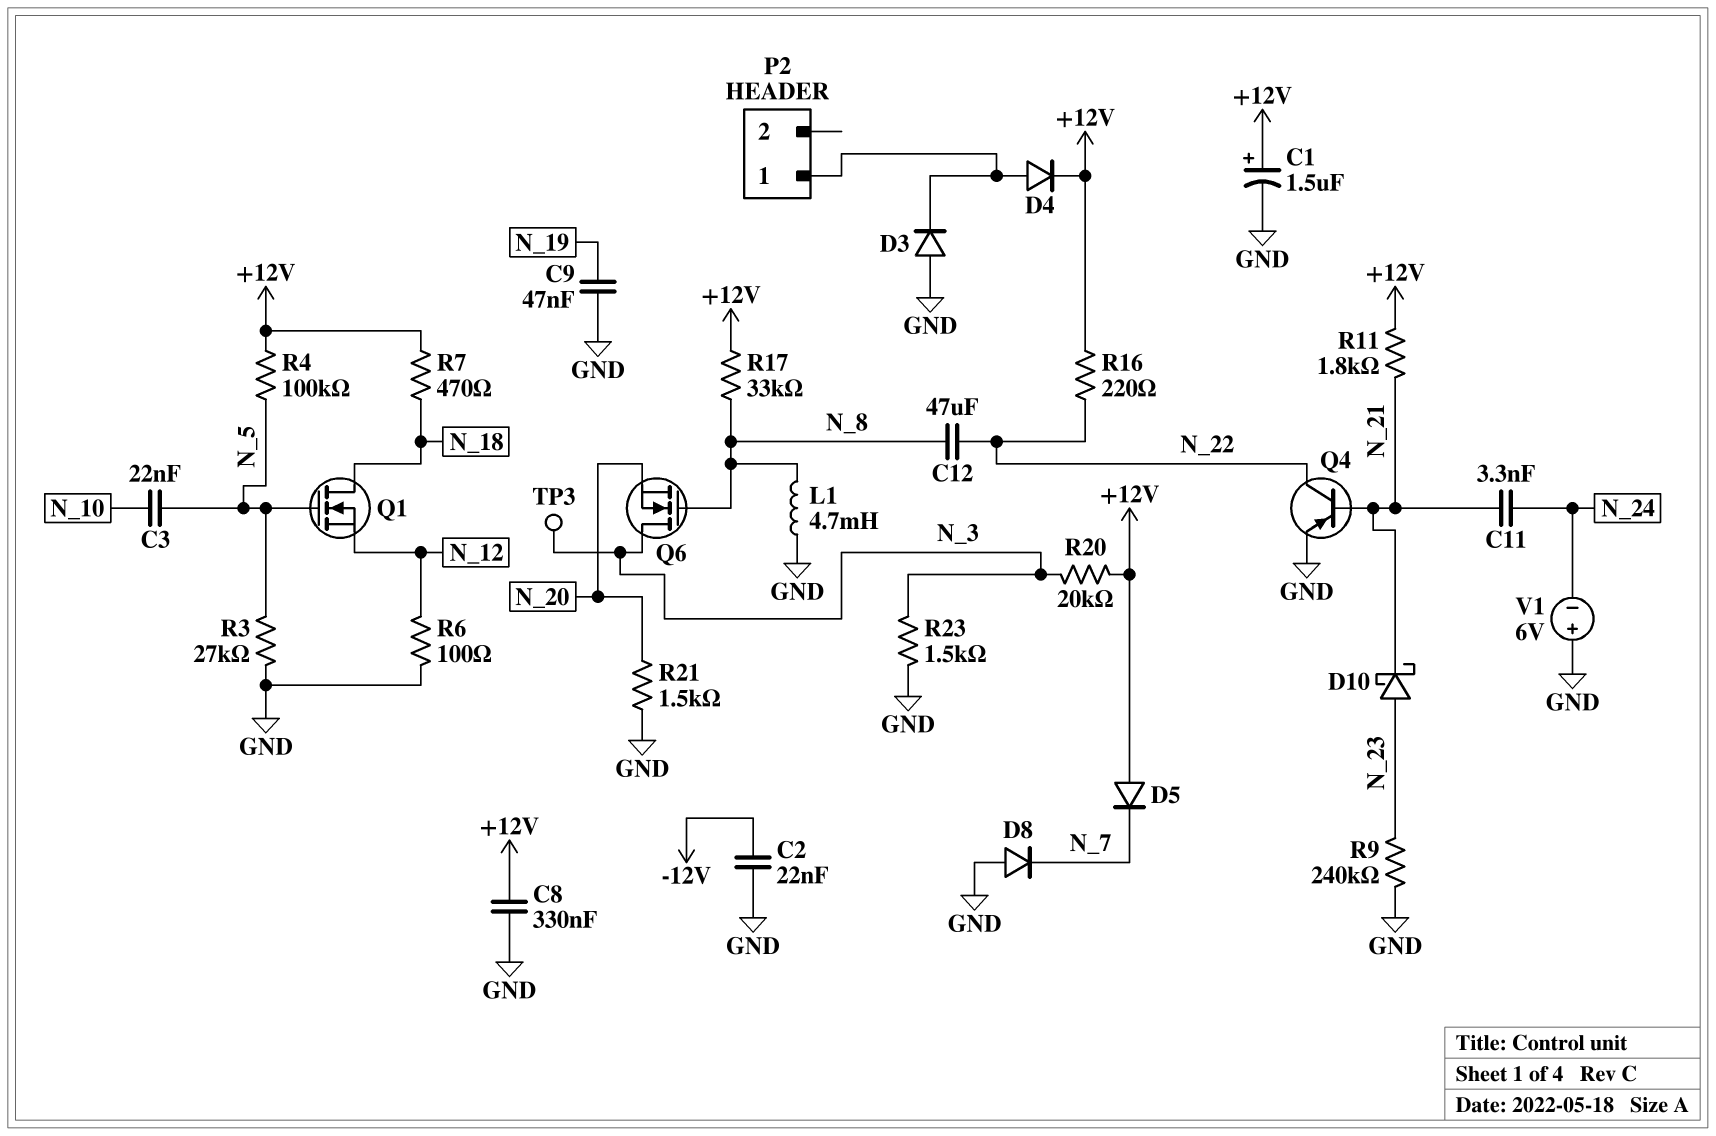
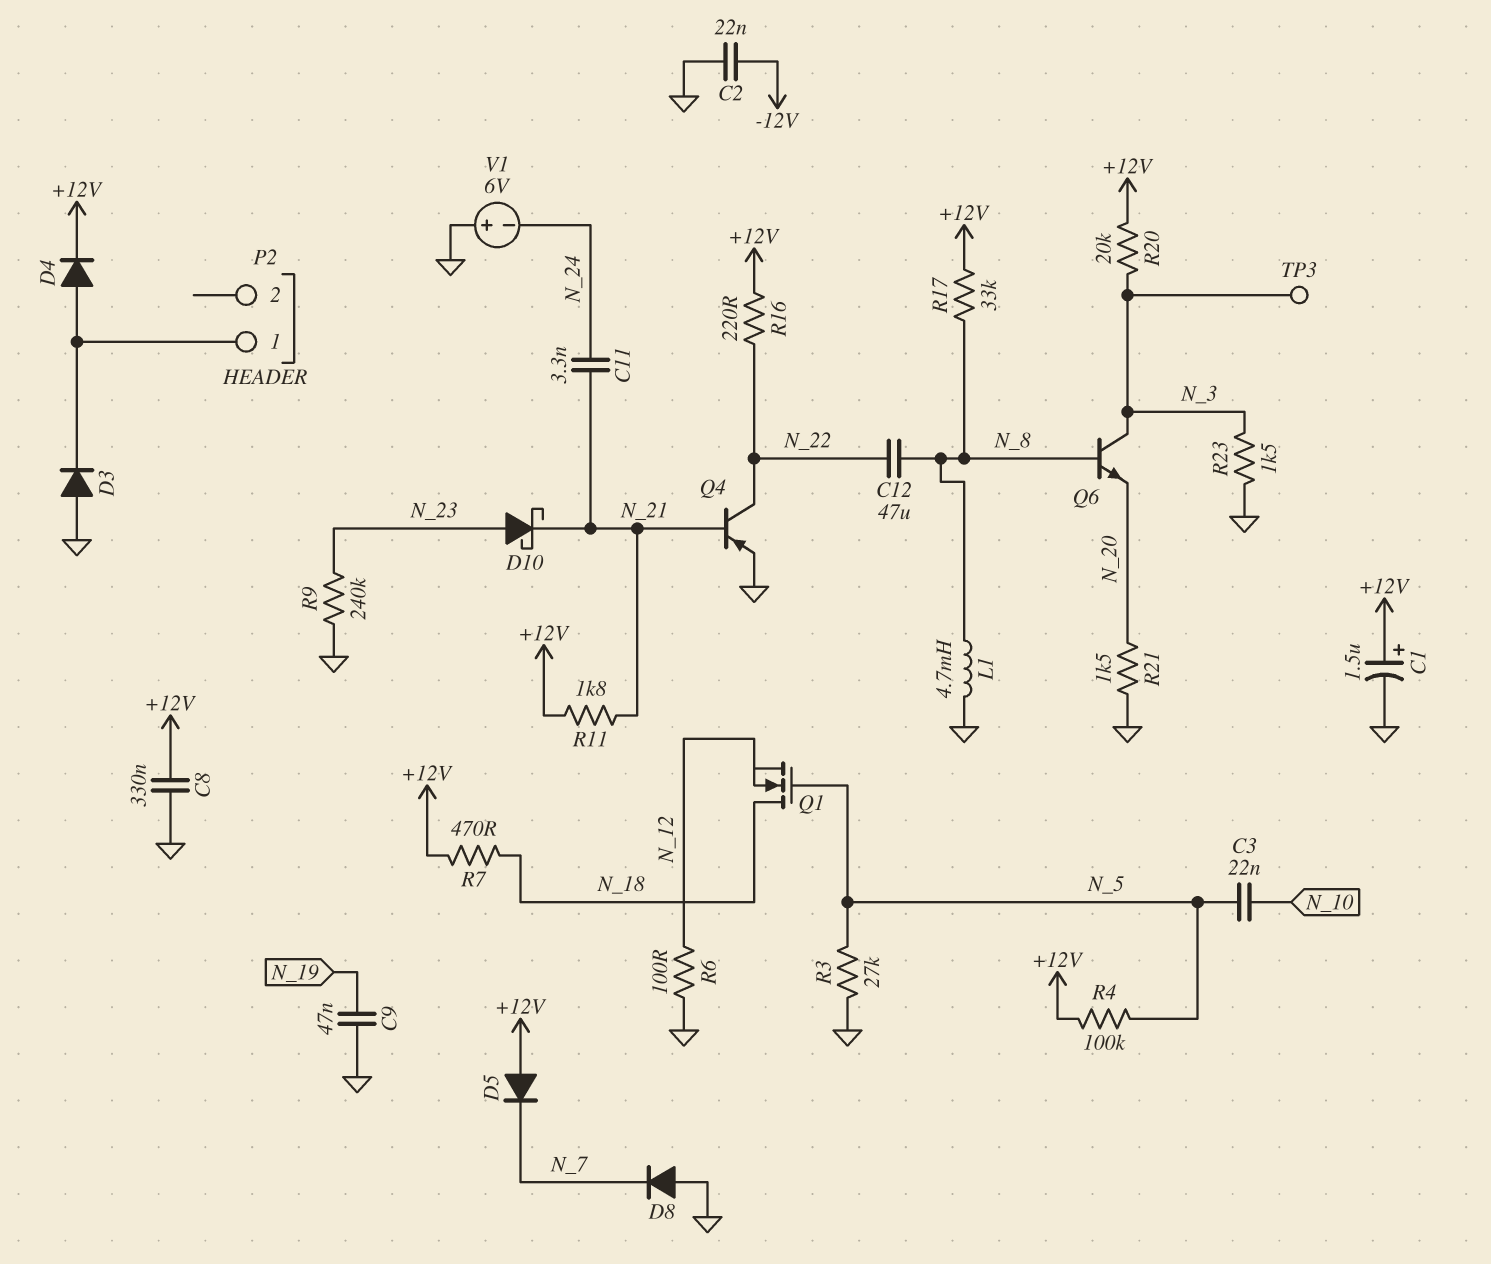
Q6: NMOS (G N_8, D N_3, S N_20) -> NPN (B N_8, C N_3, E N_20)

